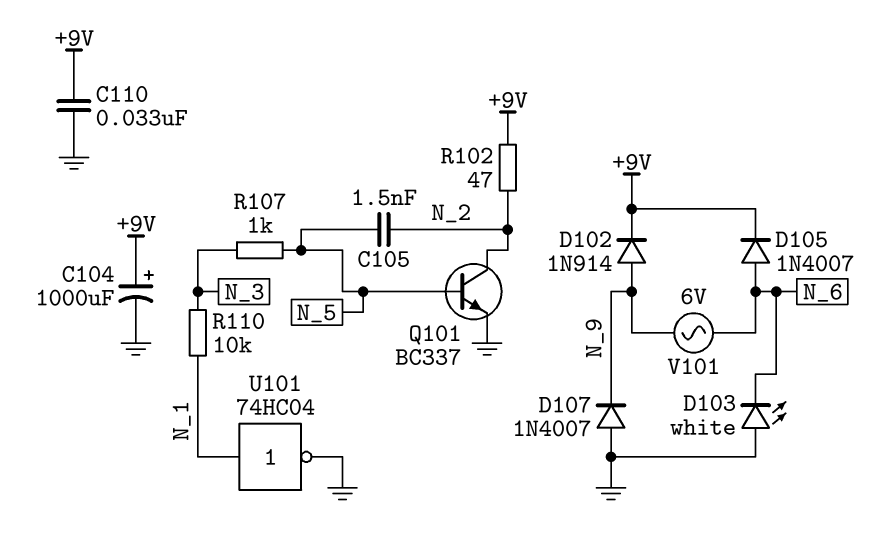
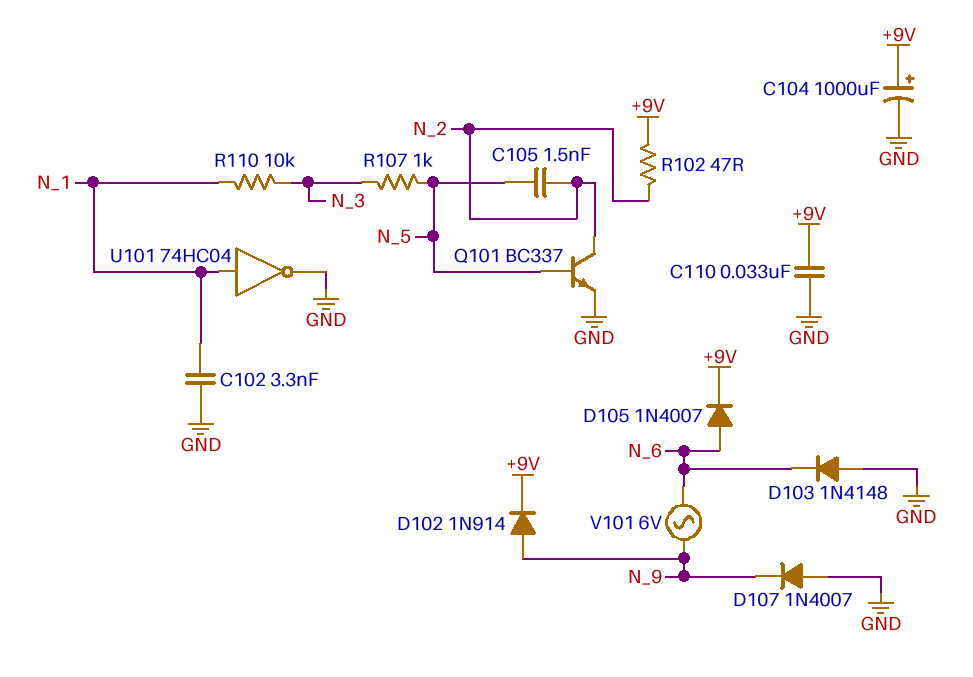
C102: none -> 3.3nF (GND, N_1)
D103: LED white (A GND, K N_6) -> diode 1N4148 (A GND, K N_6)

